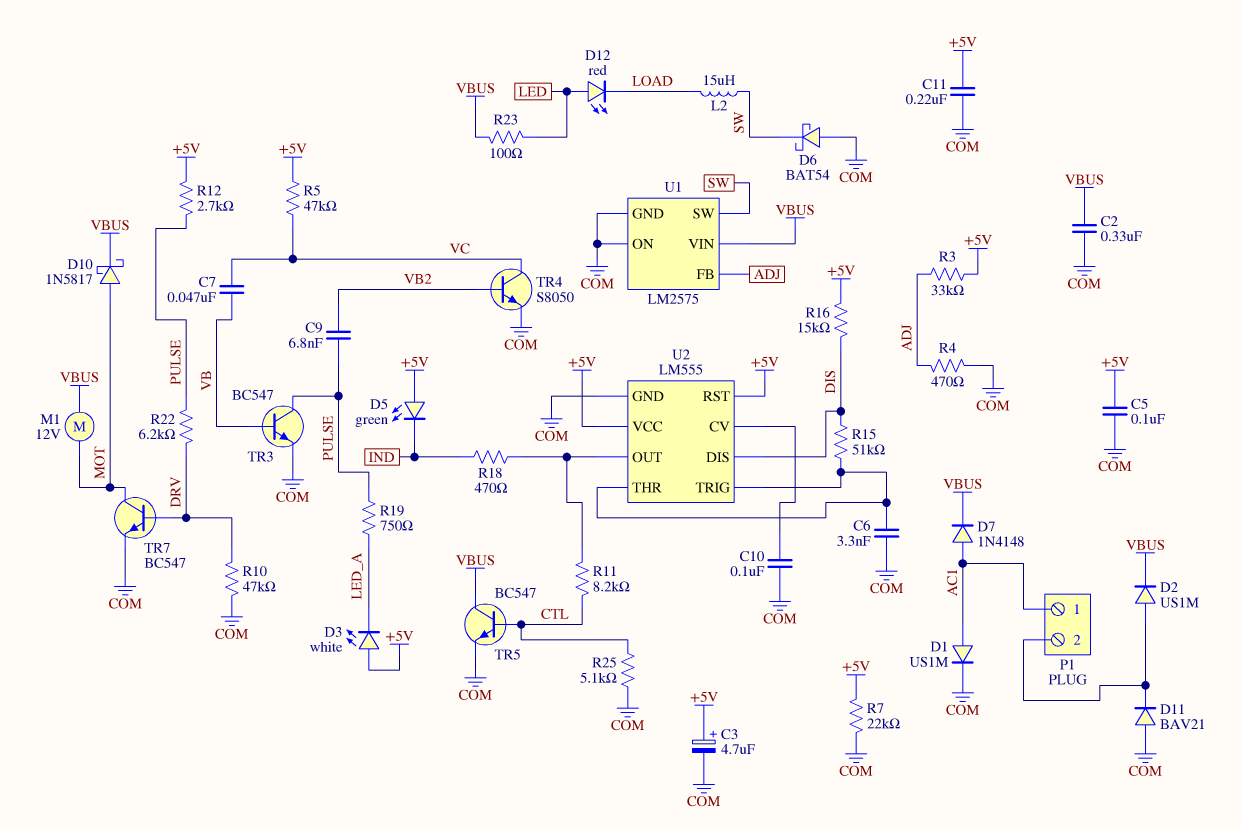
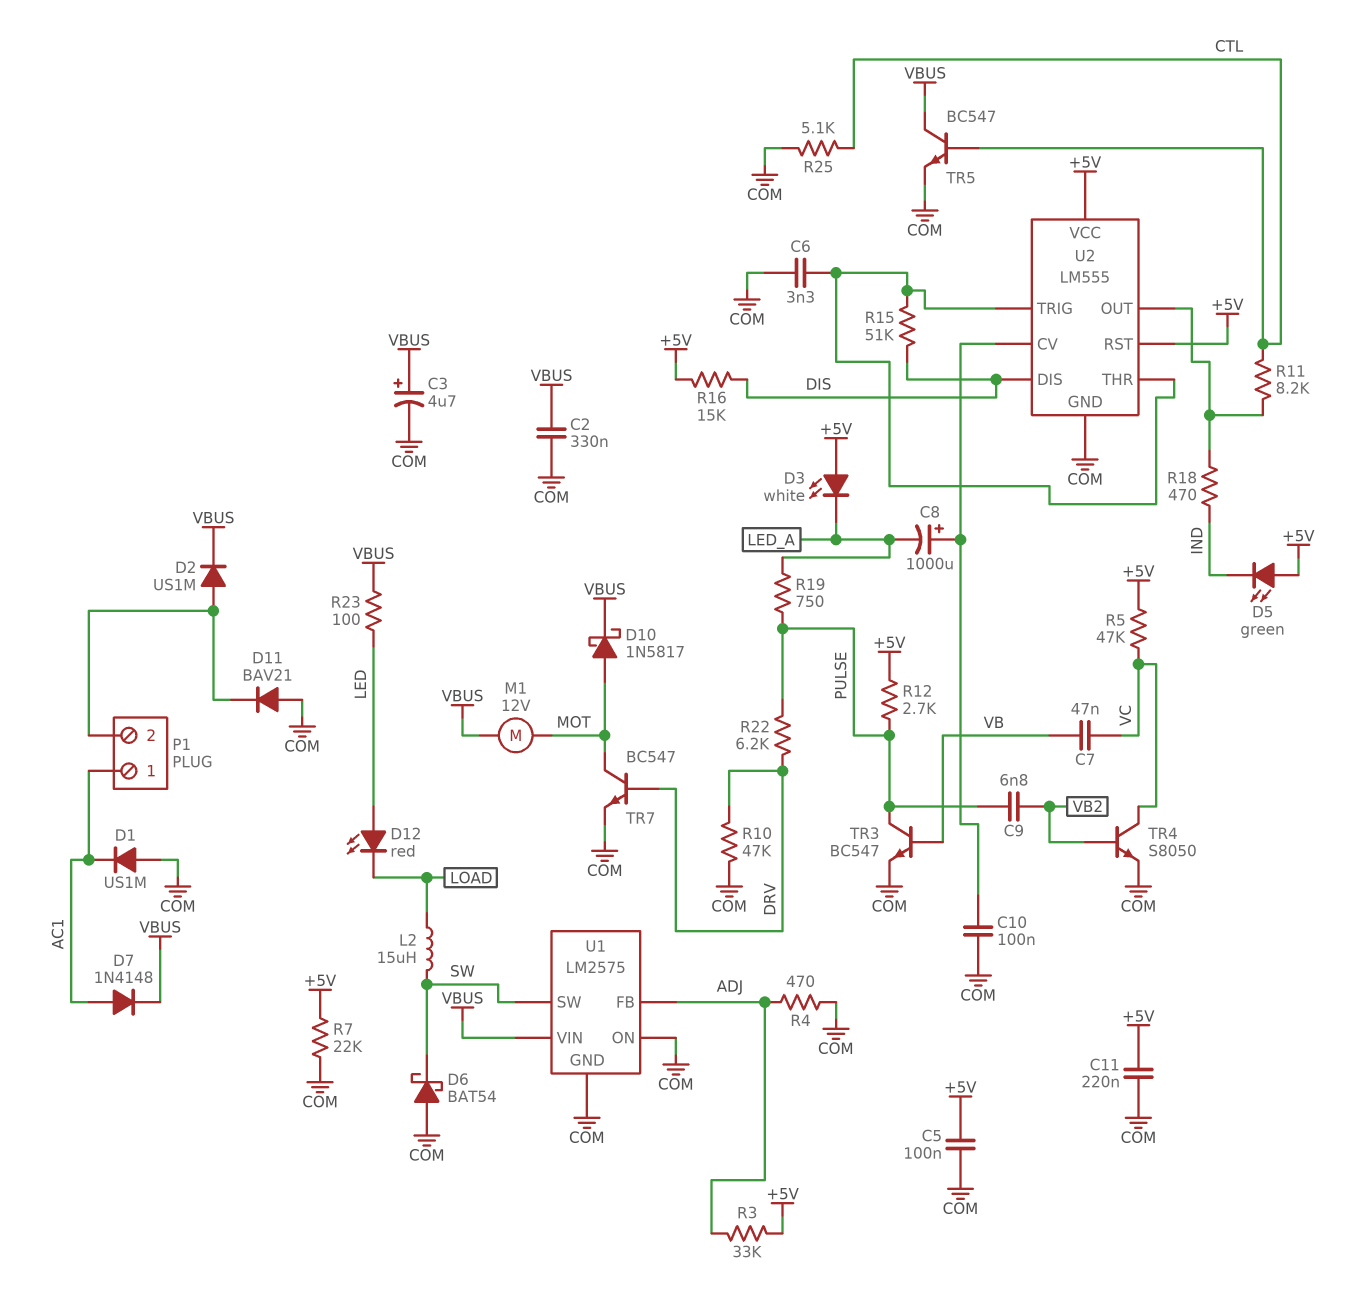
C3: 4.7uF (plus +5V, minus COM) -> 4.7uF (plus VBUS, minus COM)
C8: none -> 1000uF (plus U2/CV, minus LED_A)
D1: diode US1M (A AC1, K COM) -> diode US1M (A COM, K AC1)

